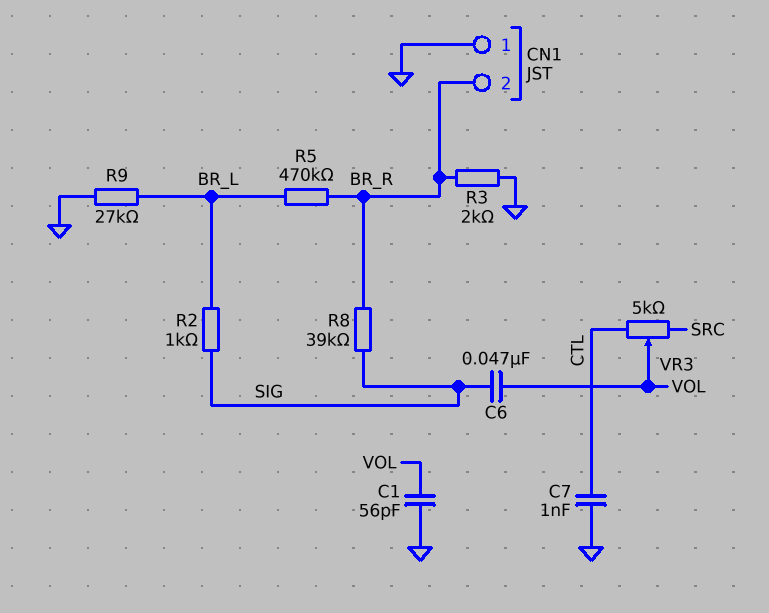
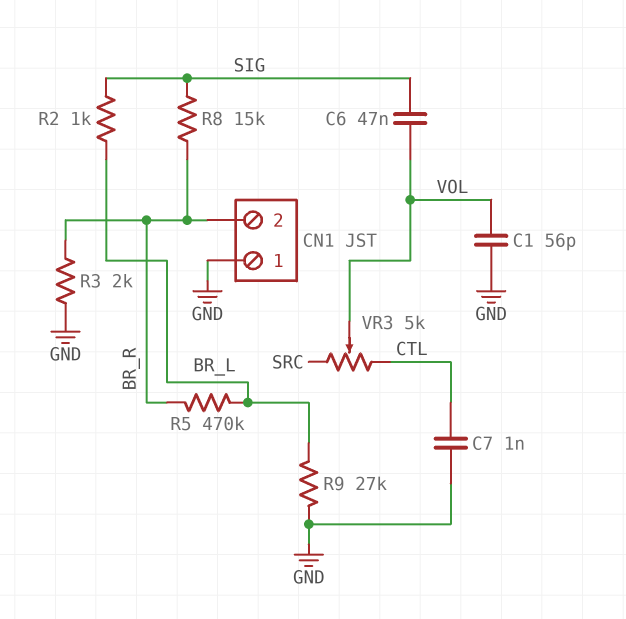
R8: 39k (BR_R, SIG) -> 15k (BR_R, SIG)

